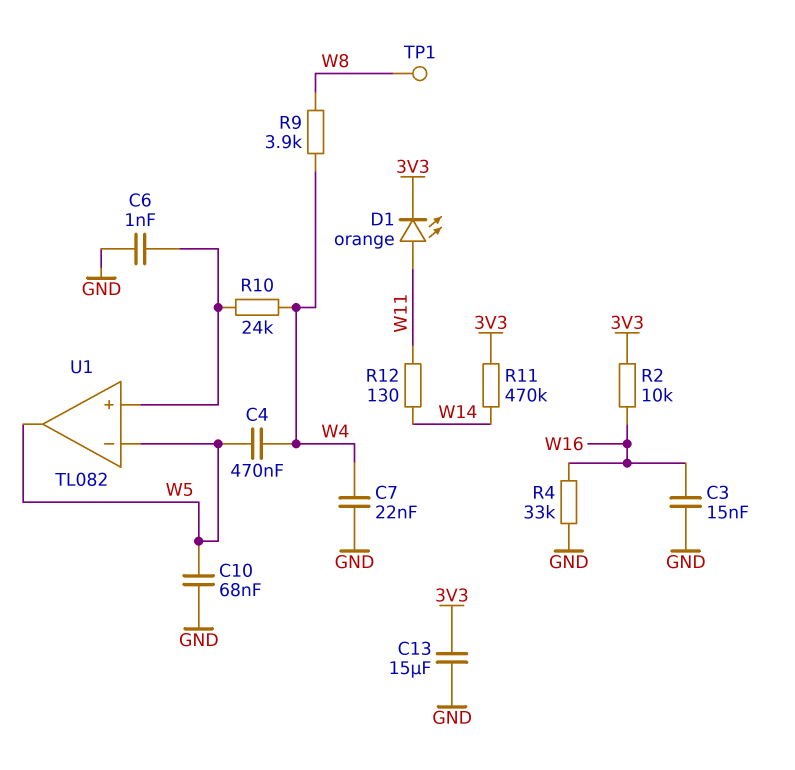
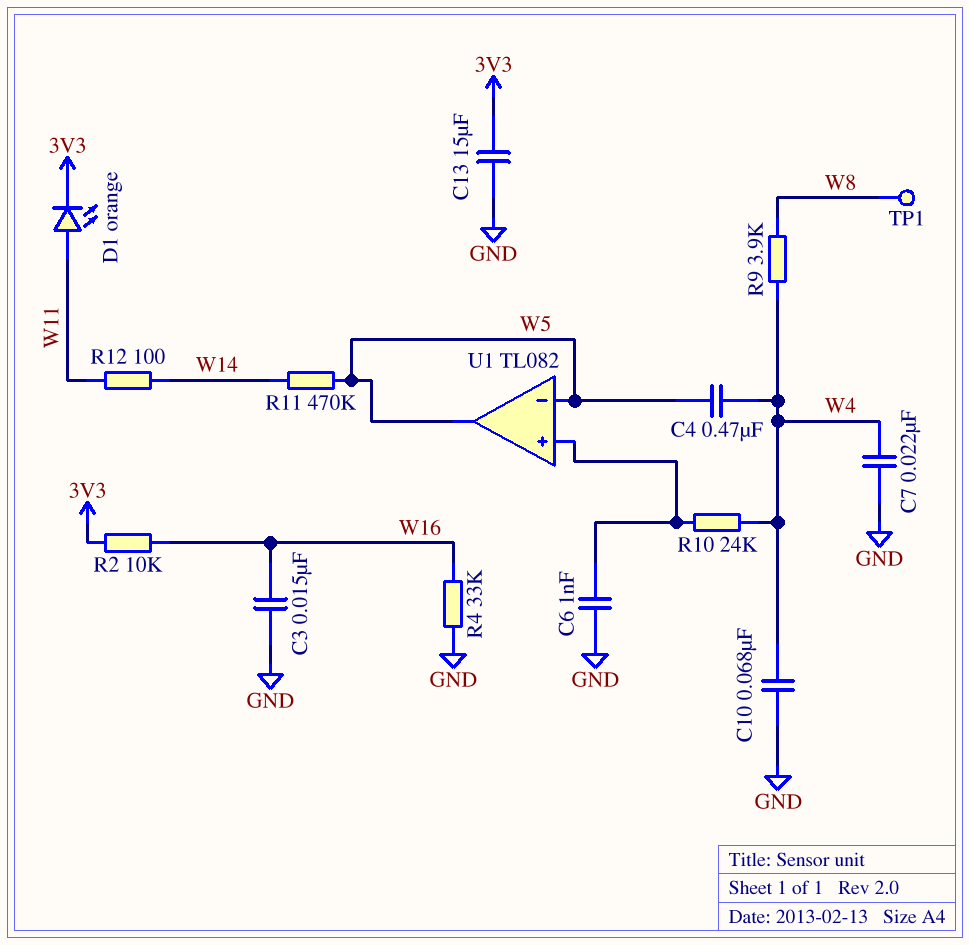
C10: 68nF (GND, W5) -> 68nF (GND, W4)
R11: 470k (3V3, W14) -> 470k (W5, W14)
R12: 130 (W11, W14) -> 100 (W11, W14)

